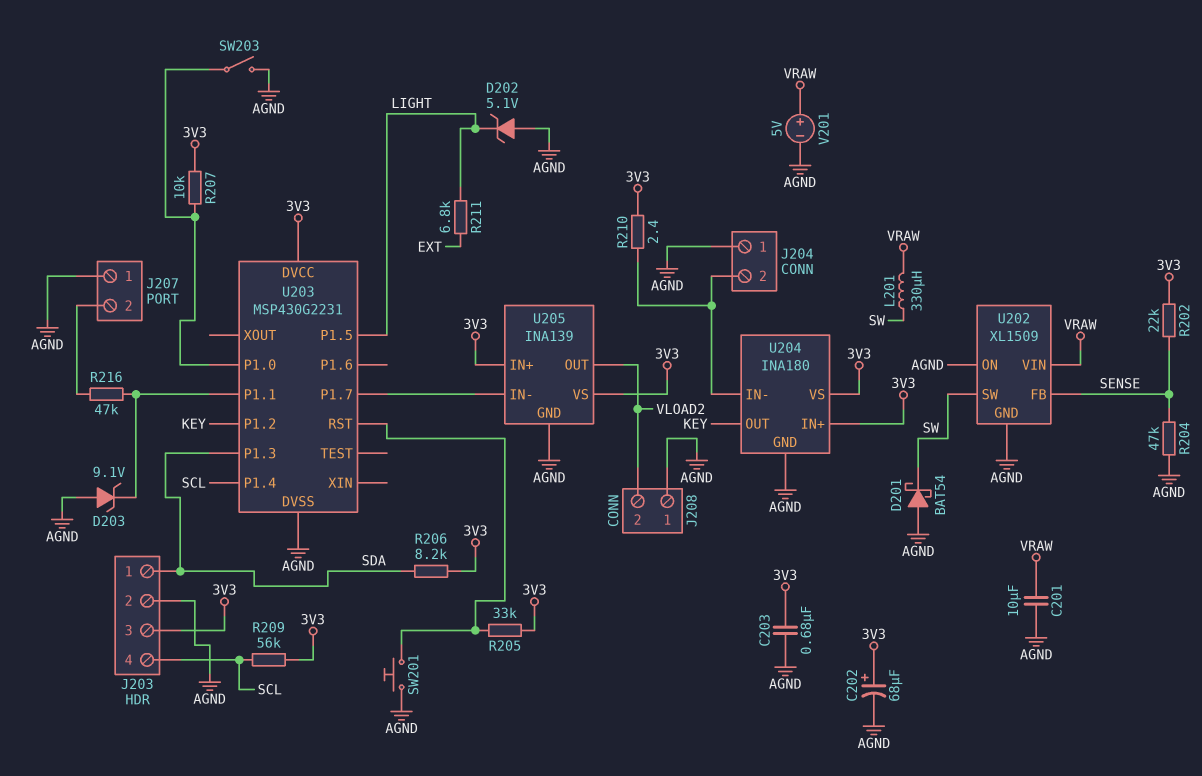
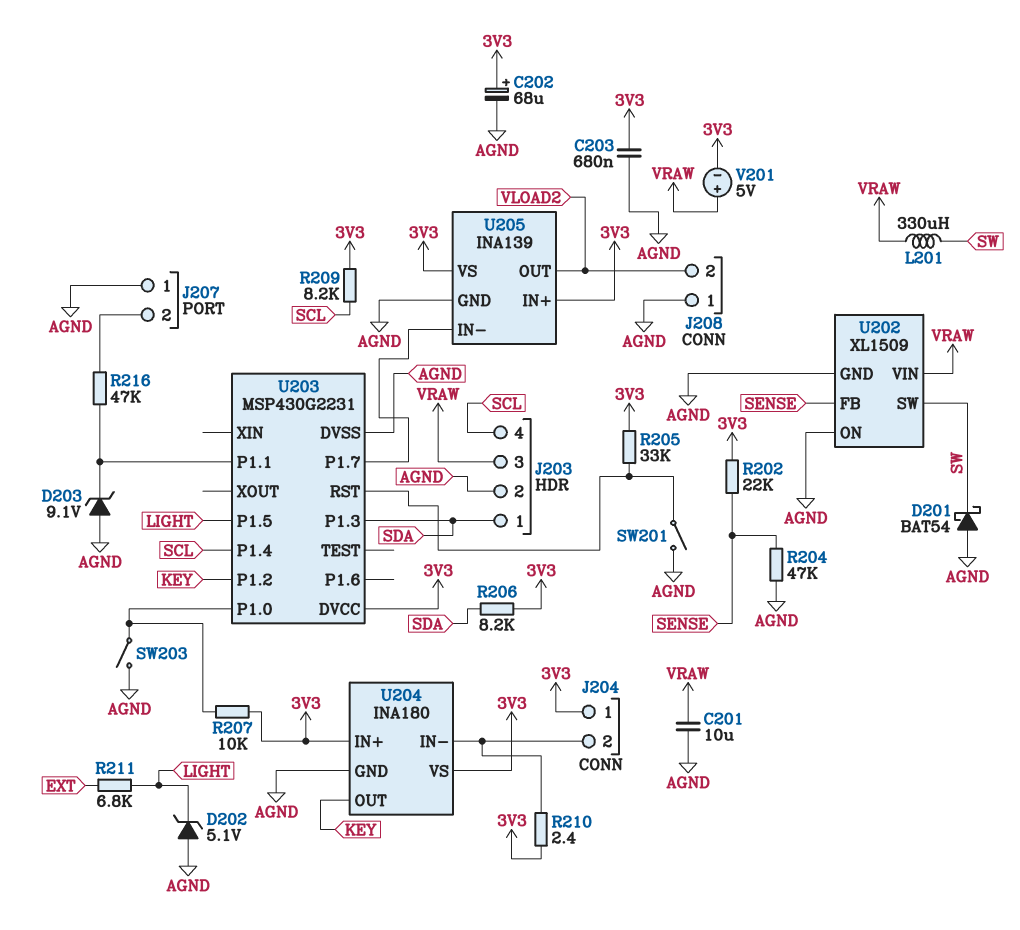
J203 pin 3: 3V3 -> VRAW
J204 pin 1: AGND -> 3V3
R209: 56k (3V3, SCL) -> 8.2k (3V3, SCL)
SW201: button (AGND, U203/RST) -> switch (AGND, U203/RST)
V201: 5V (plus VRAW, minus AGND) -> 5V (plus VRAW, minus 3V3)

